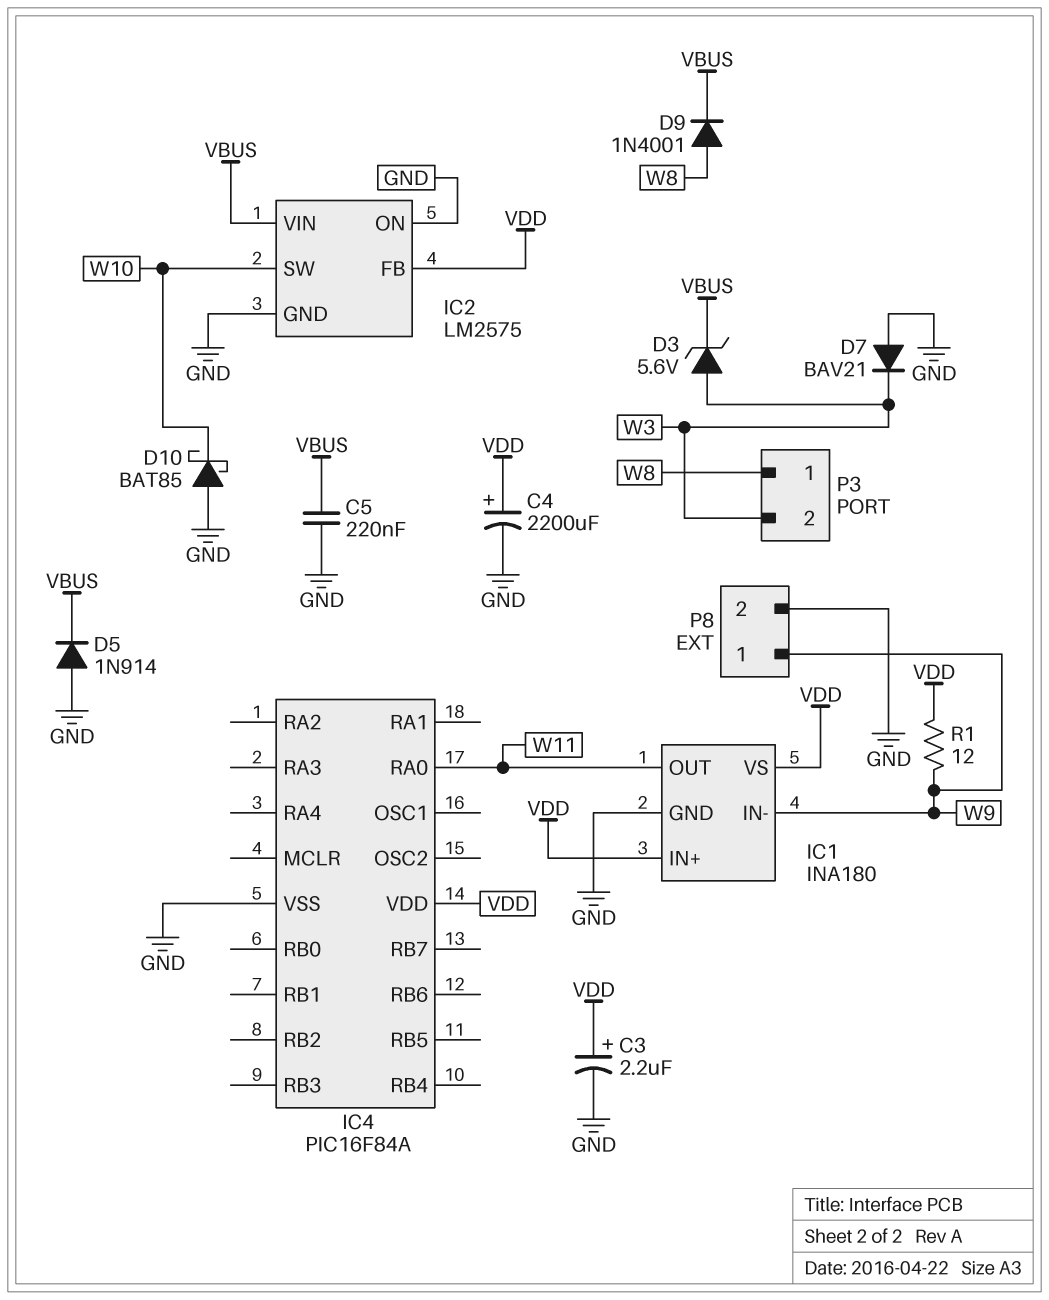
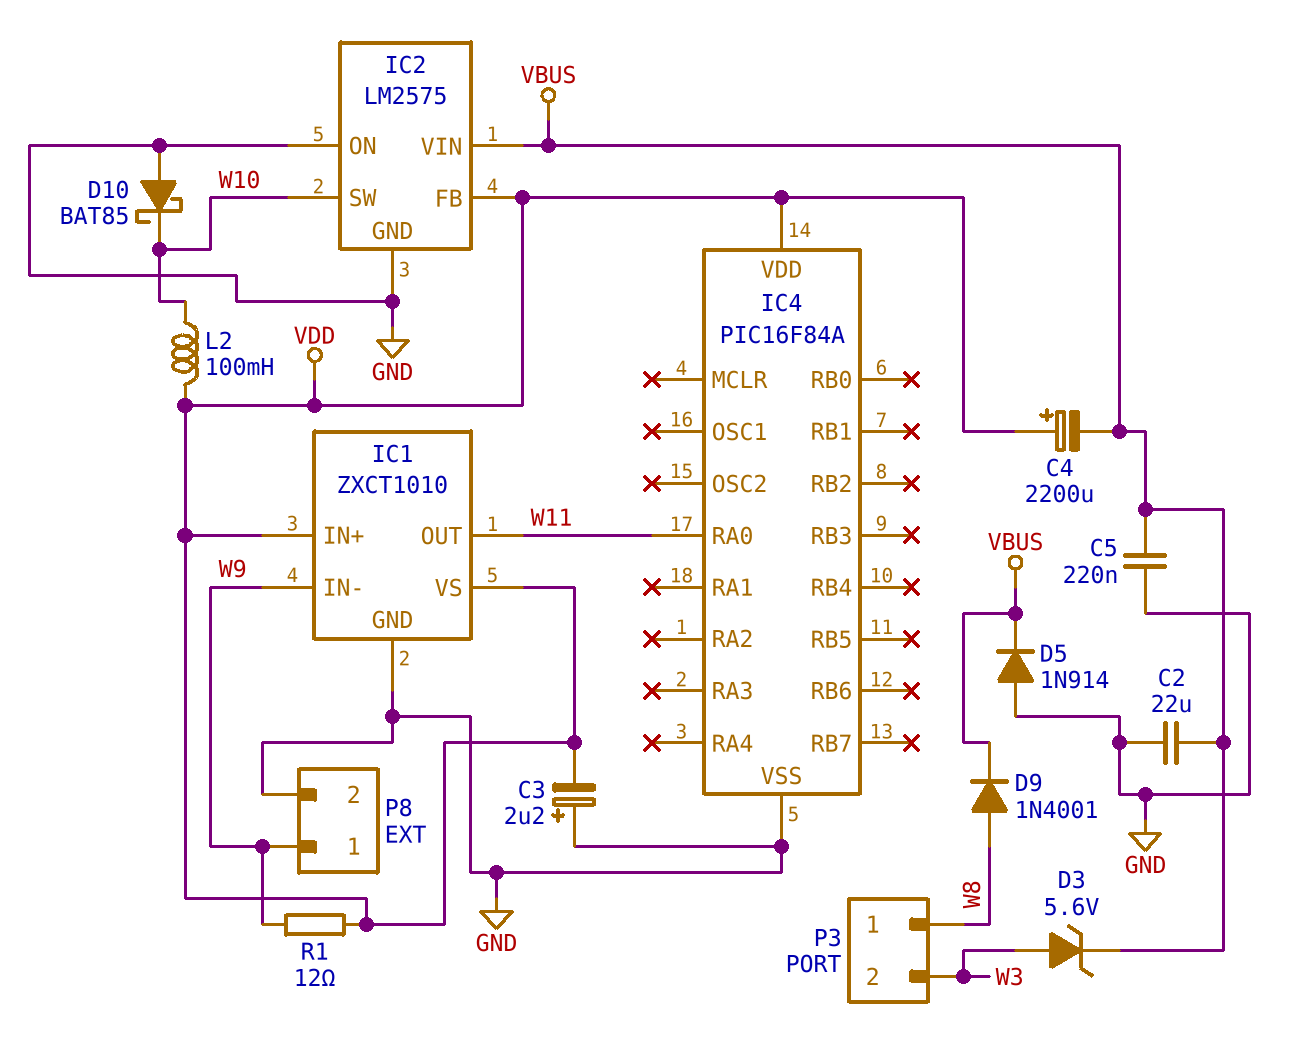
C2: none -> 22uF (GND, VBUS)
C3: 2.2uF (plus VDD, minus GND) -> 2.2uF (plus GND, minus VDD)
C4: 2200uF (plus VDD, minus GND) -> 2200uF (plus VDD, minus VBUS)
D7: diode BAV21 (A GND, K W3) -> none
IC1: INA180 -> ZXCT1010
L2: none -> 100mH (VDD, W10)

